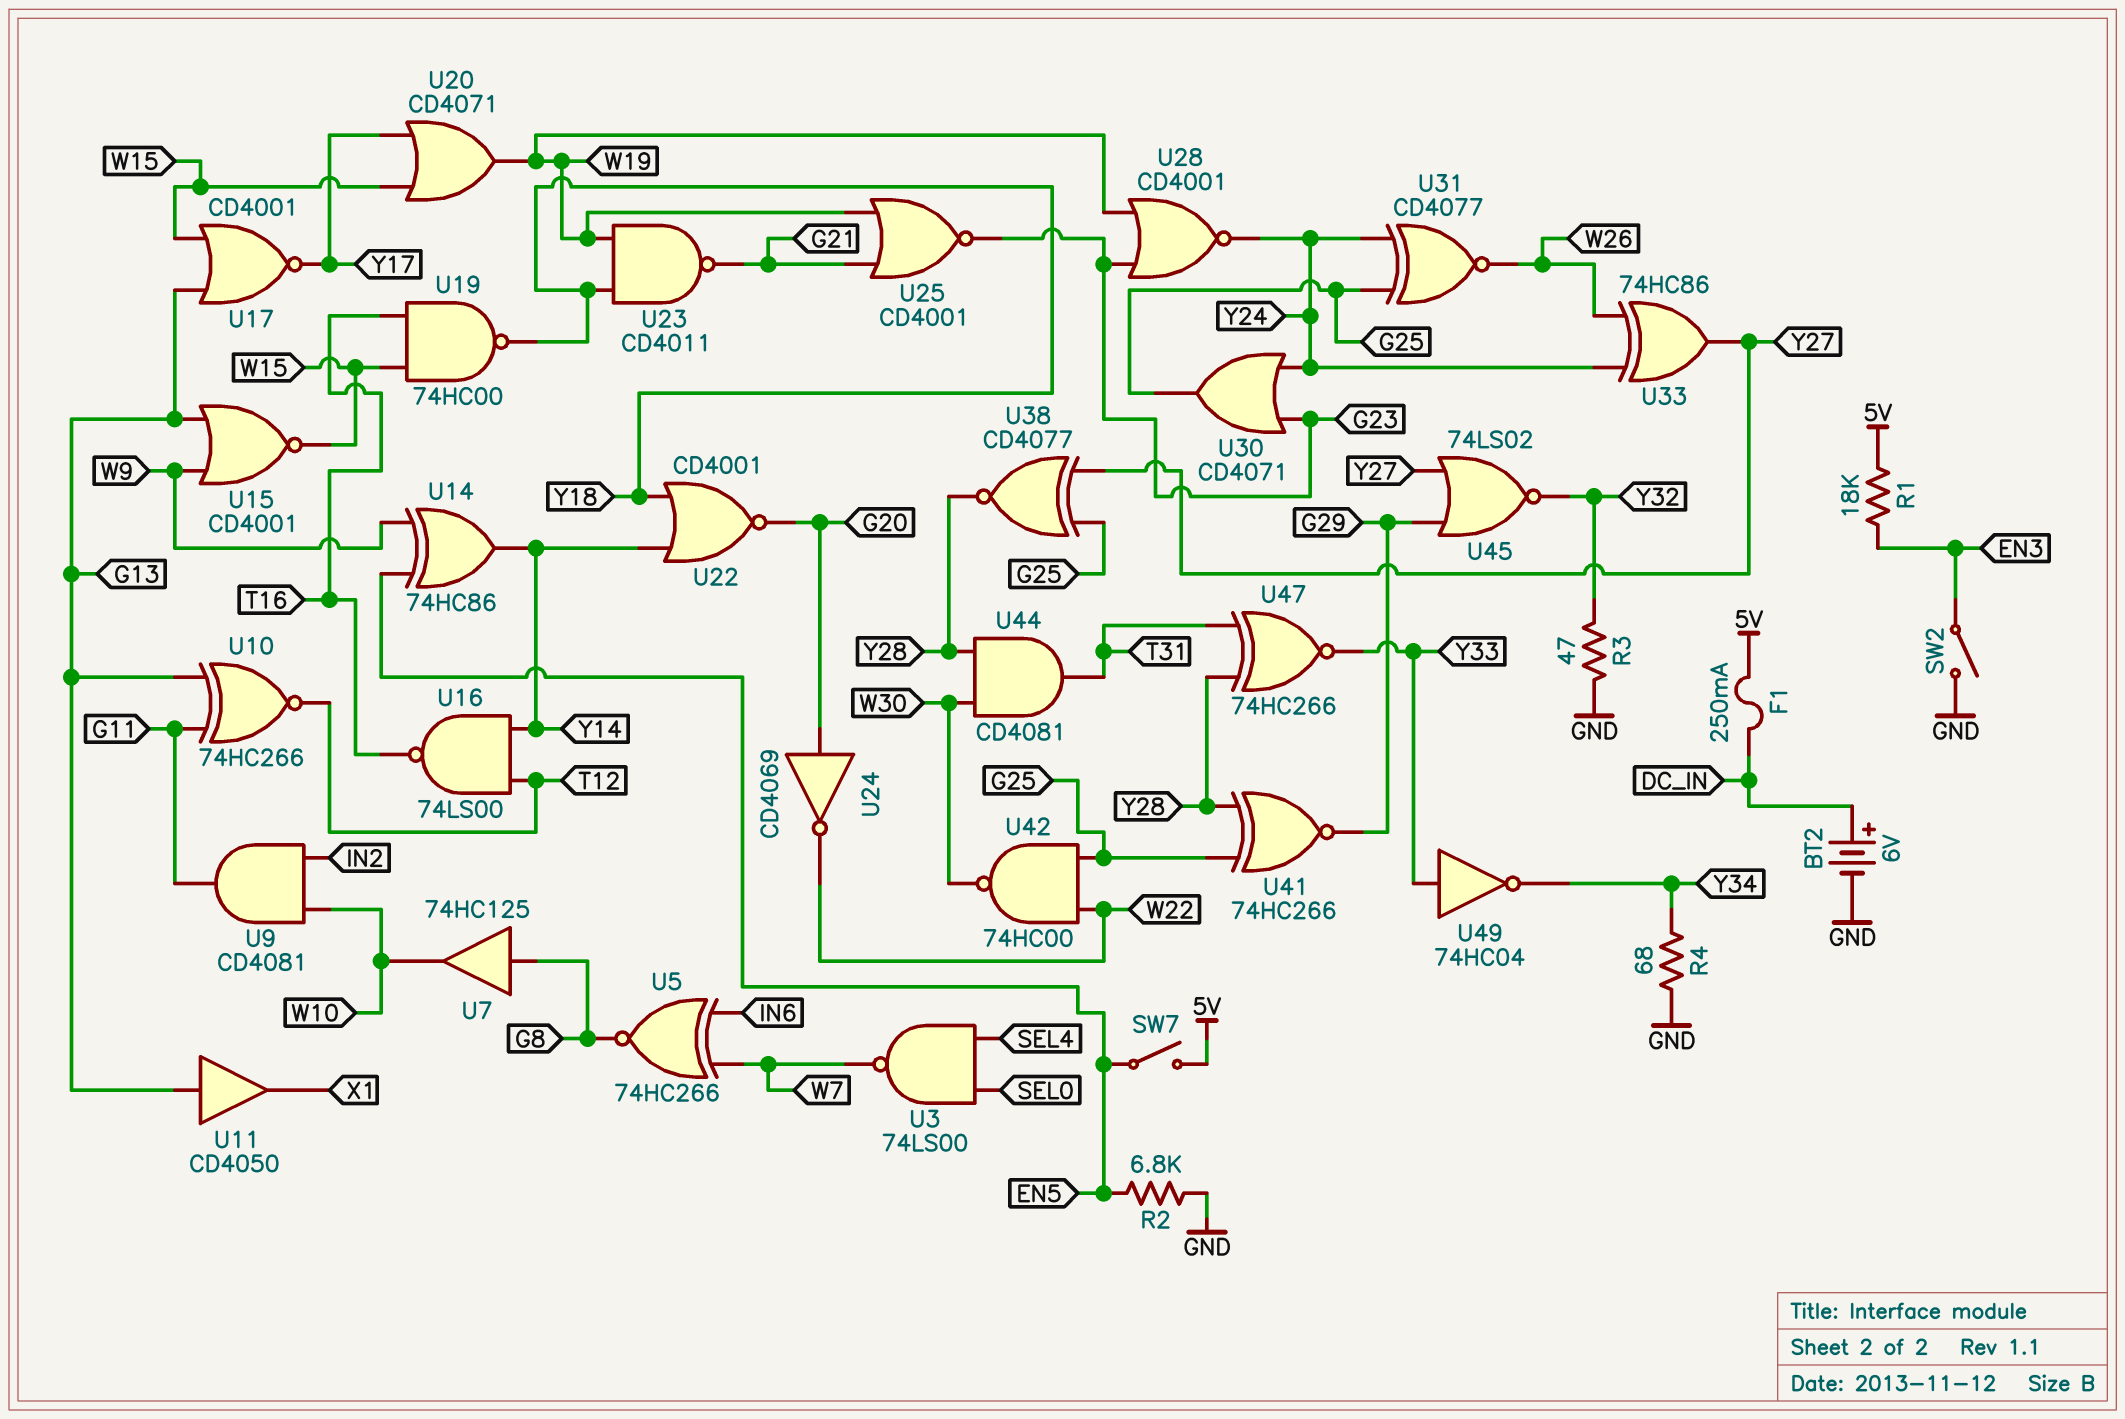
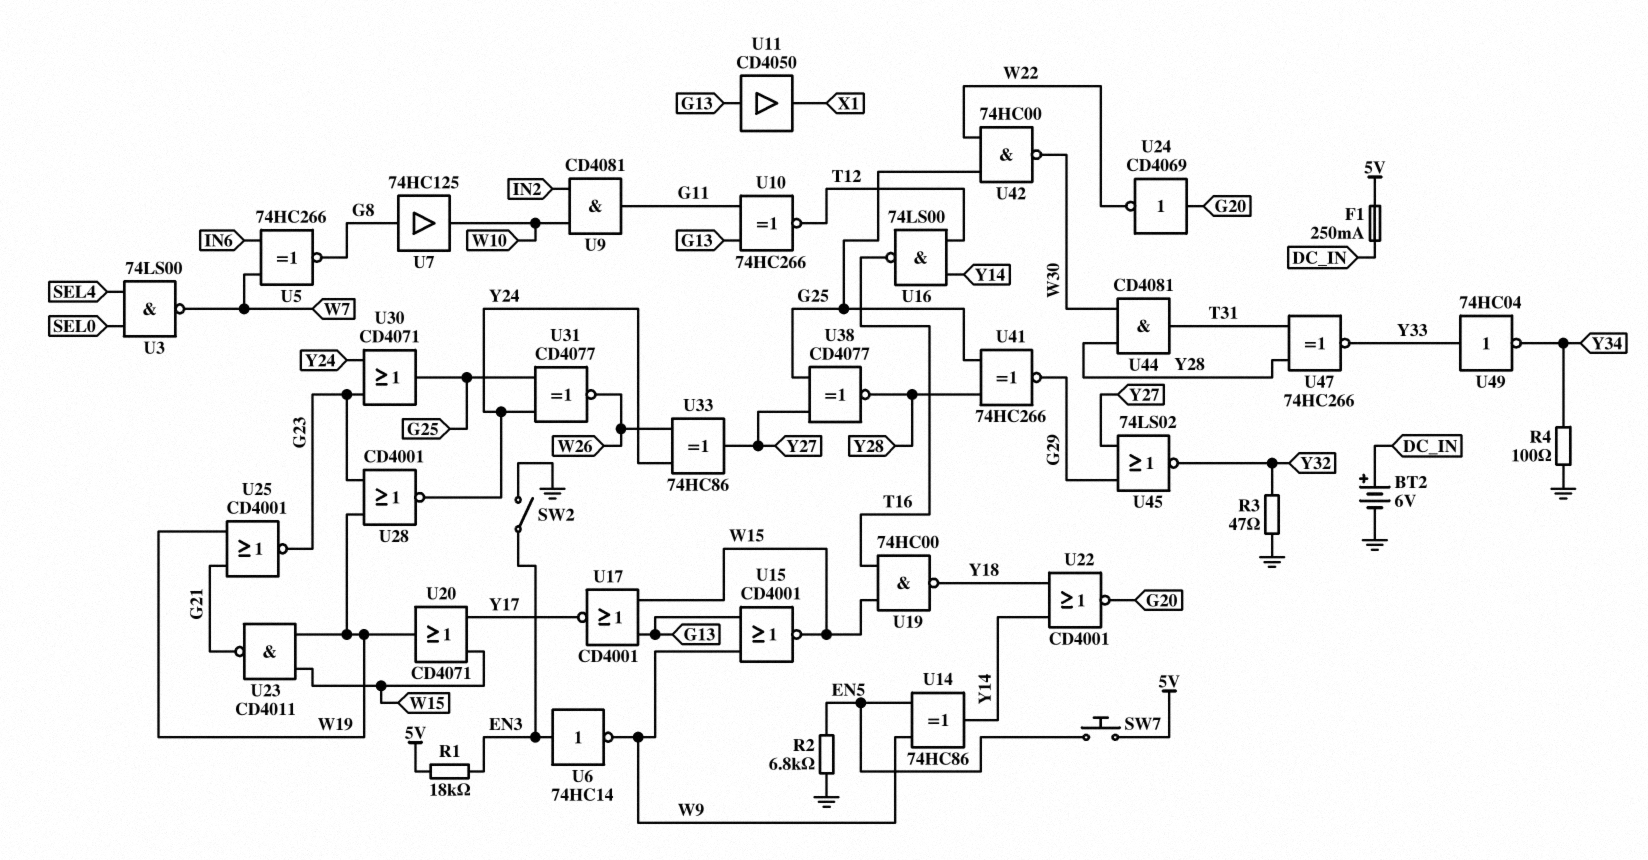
R4: 68 (GND, Y34) -> 100 (GND, Y34)
SW7: switch (5V, EN5) -> button (5V, EN5)
U6: none -> NOT 74HC14 (in EN3, out W9)
U23: NAND CD4011 (in W19, in Y18, out G21) -> NAND CD4011 (in W15, in W19, out G21)

